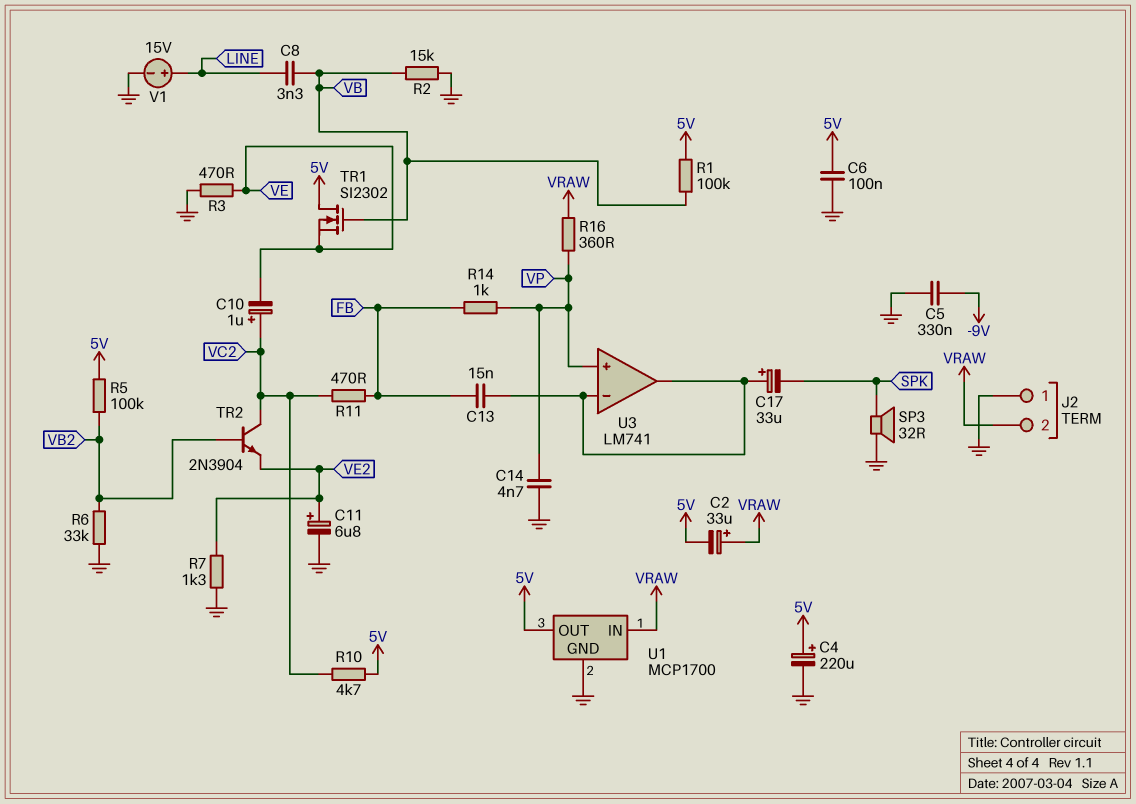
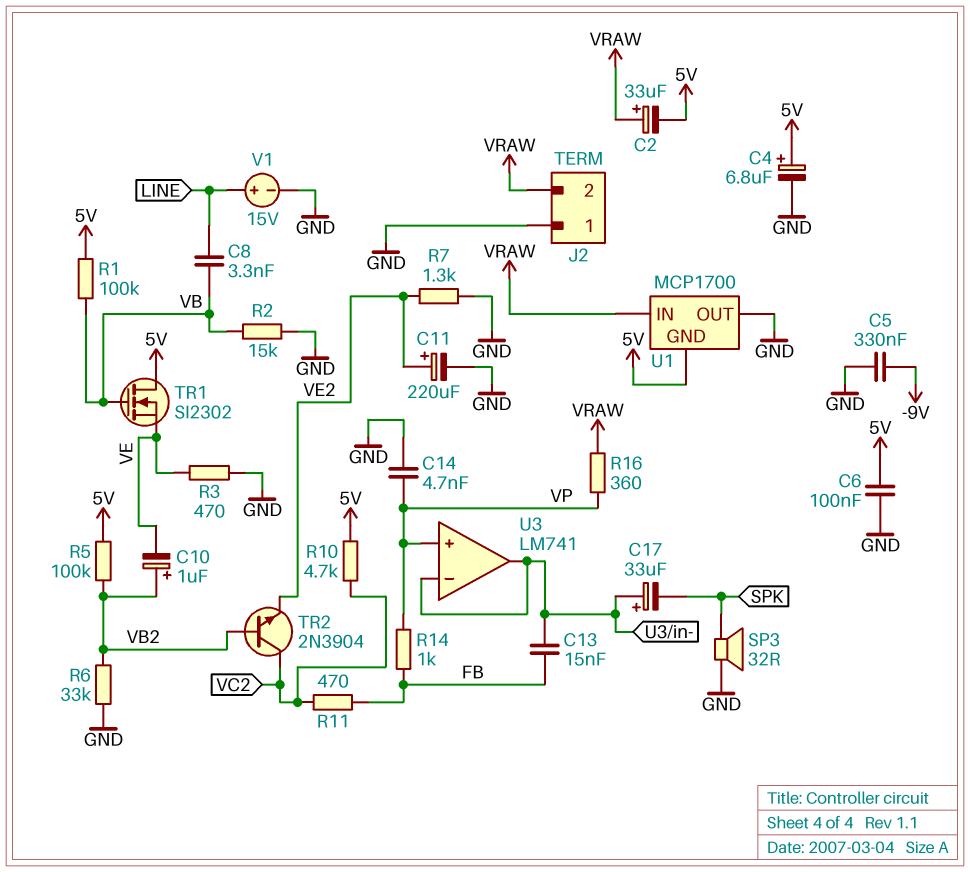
C4: 220uF (plus 5V, minus GND) -> 6.8uF (plus 5V, minus GND)
C10: 1uF (plus VC2, minus VE) -> 1uF (plus VB2, minus VE)
C11: 6.8uF (plus VE2, minus GND) -> 220uF (plus VE2, minus GND)
U1 pin GND: GND -> 5V
U1 pin OUT: 5V -> GND

